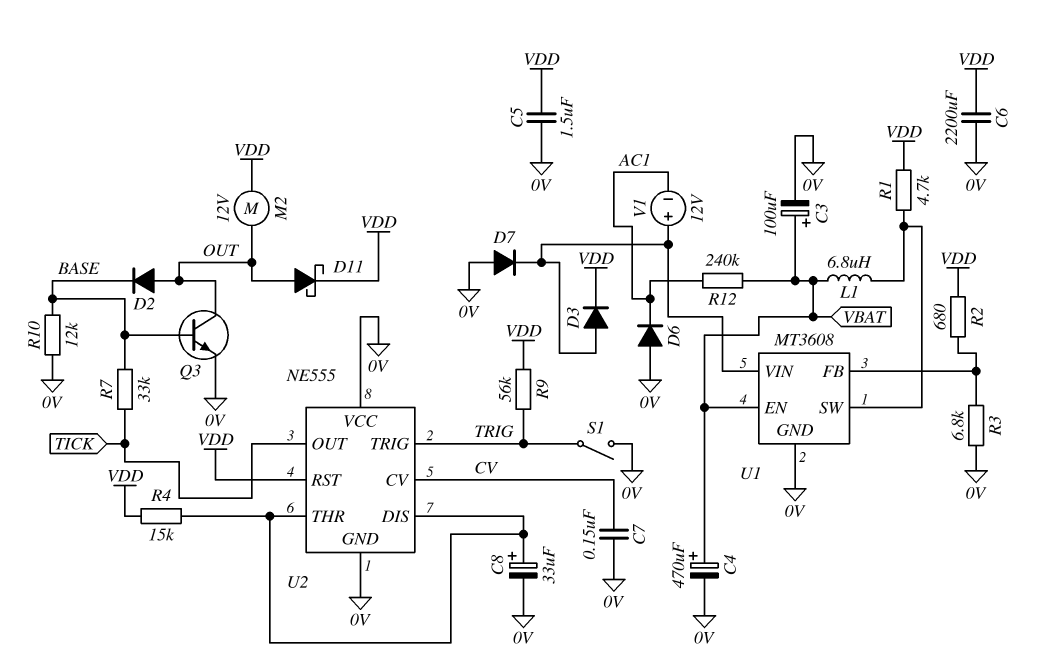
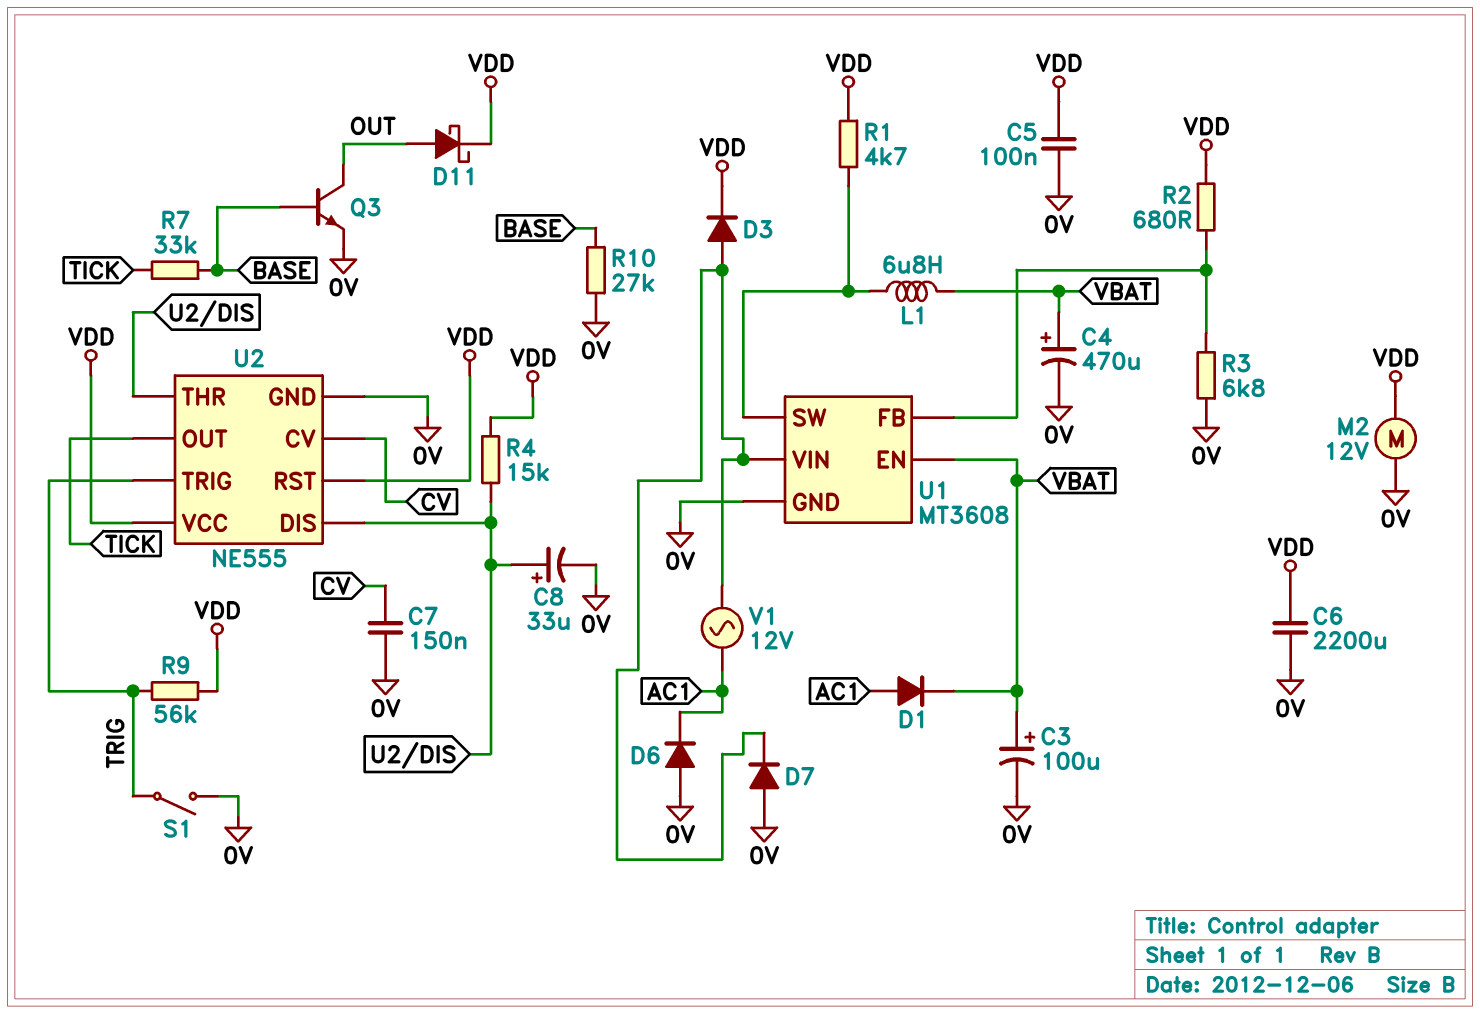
C5: 1.5uF (0V, VDD) -> 100nF (0V, VDD)
D1: none -> diode (A AC1, K VBAT)
D2: diode (A OUT, K BASE) -> none
M2: motor 12V (OUT, VDD) -> motor 12V (0V, VDD)
R10: 12k (0V, BASE) -> 27k (0V, BASE)
R12: 240k (AC1, VBAT) -> none
U2 pin VCC: 0V -> VDD
V1: 12V (plus U1/VIN, minus AC1) -> AC 12V (AC1, U1/VIN)

